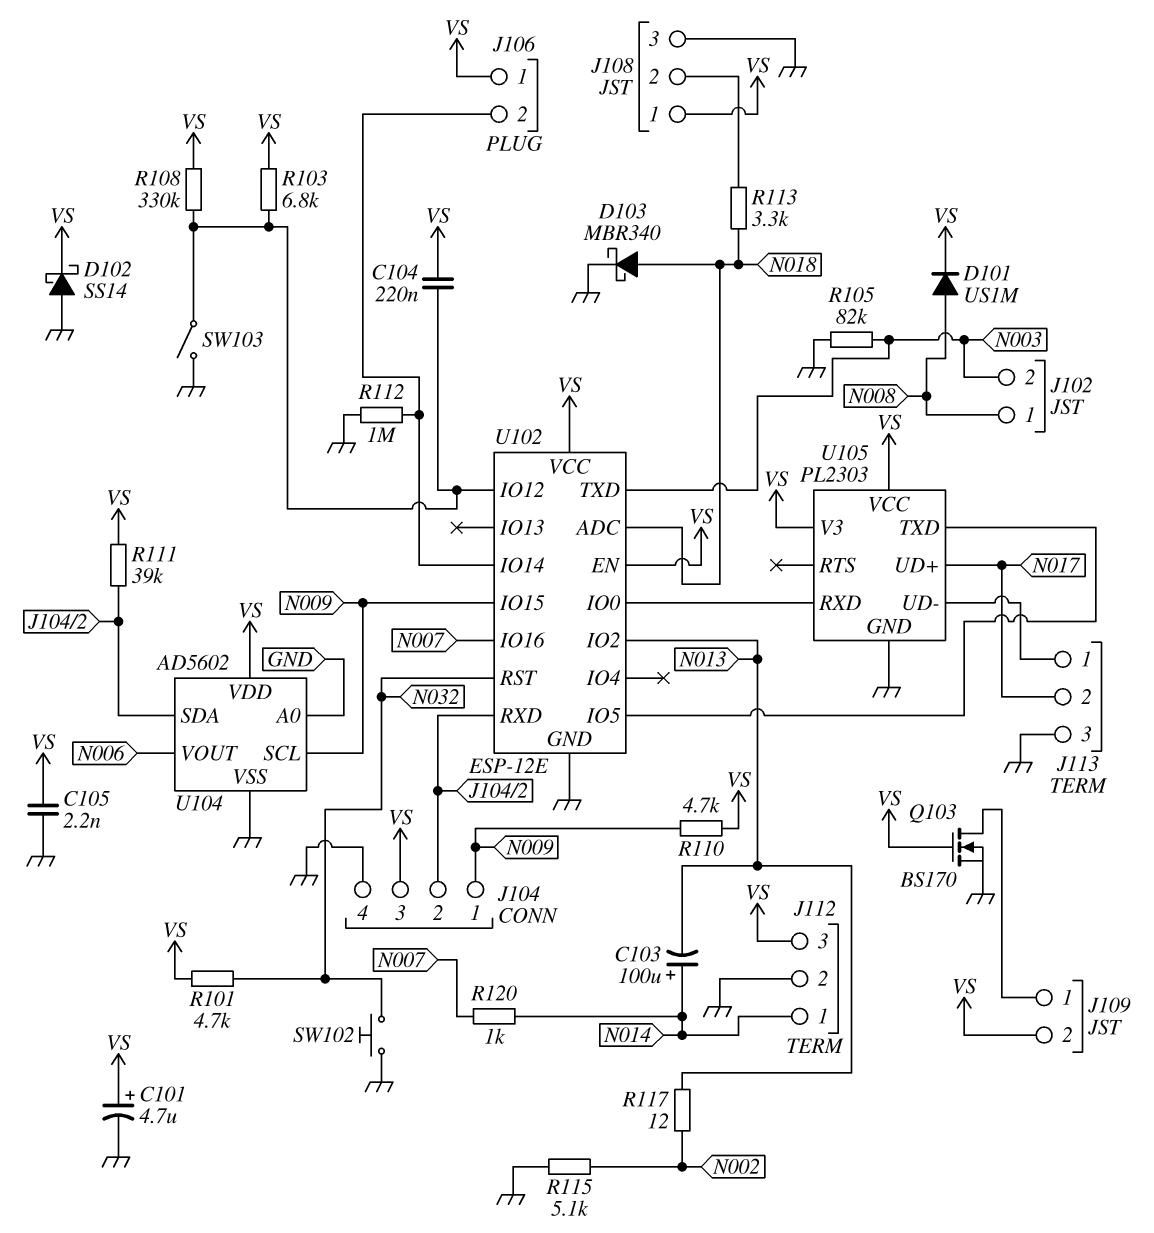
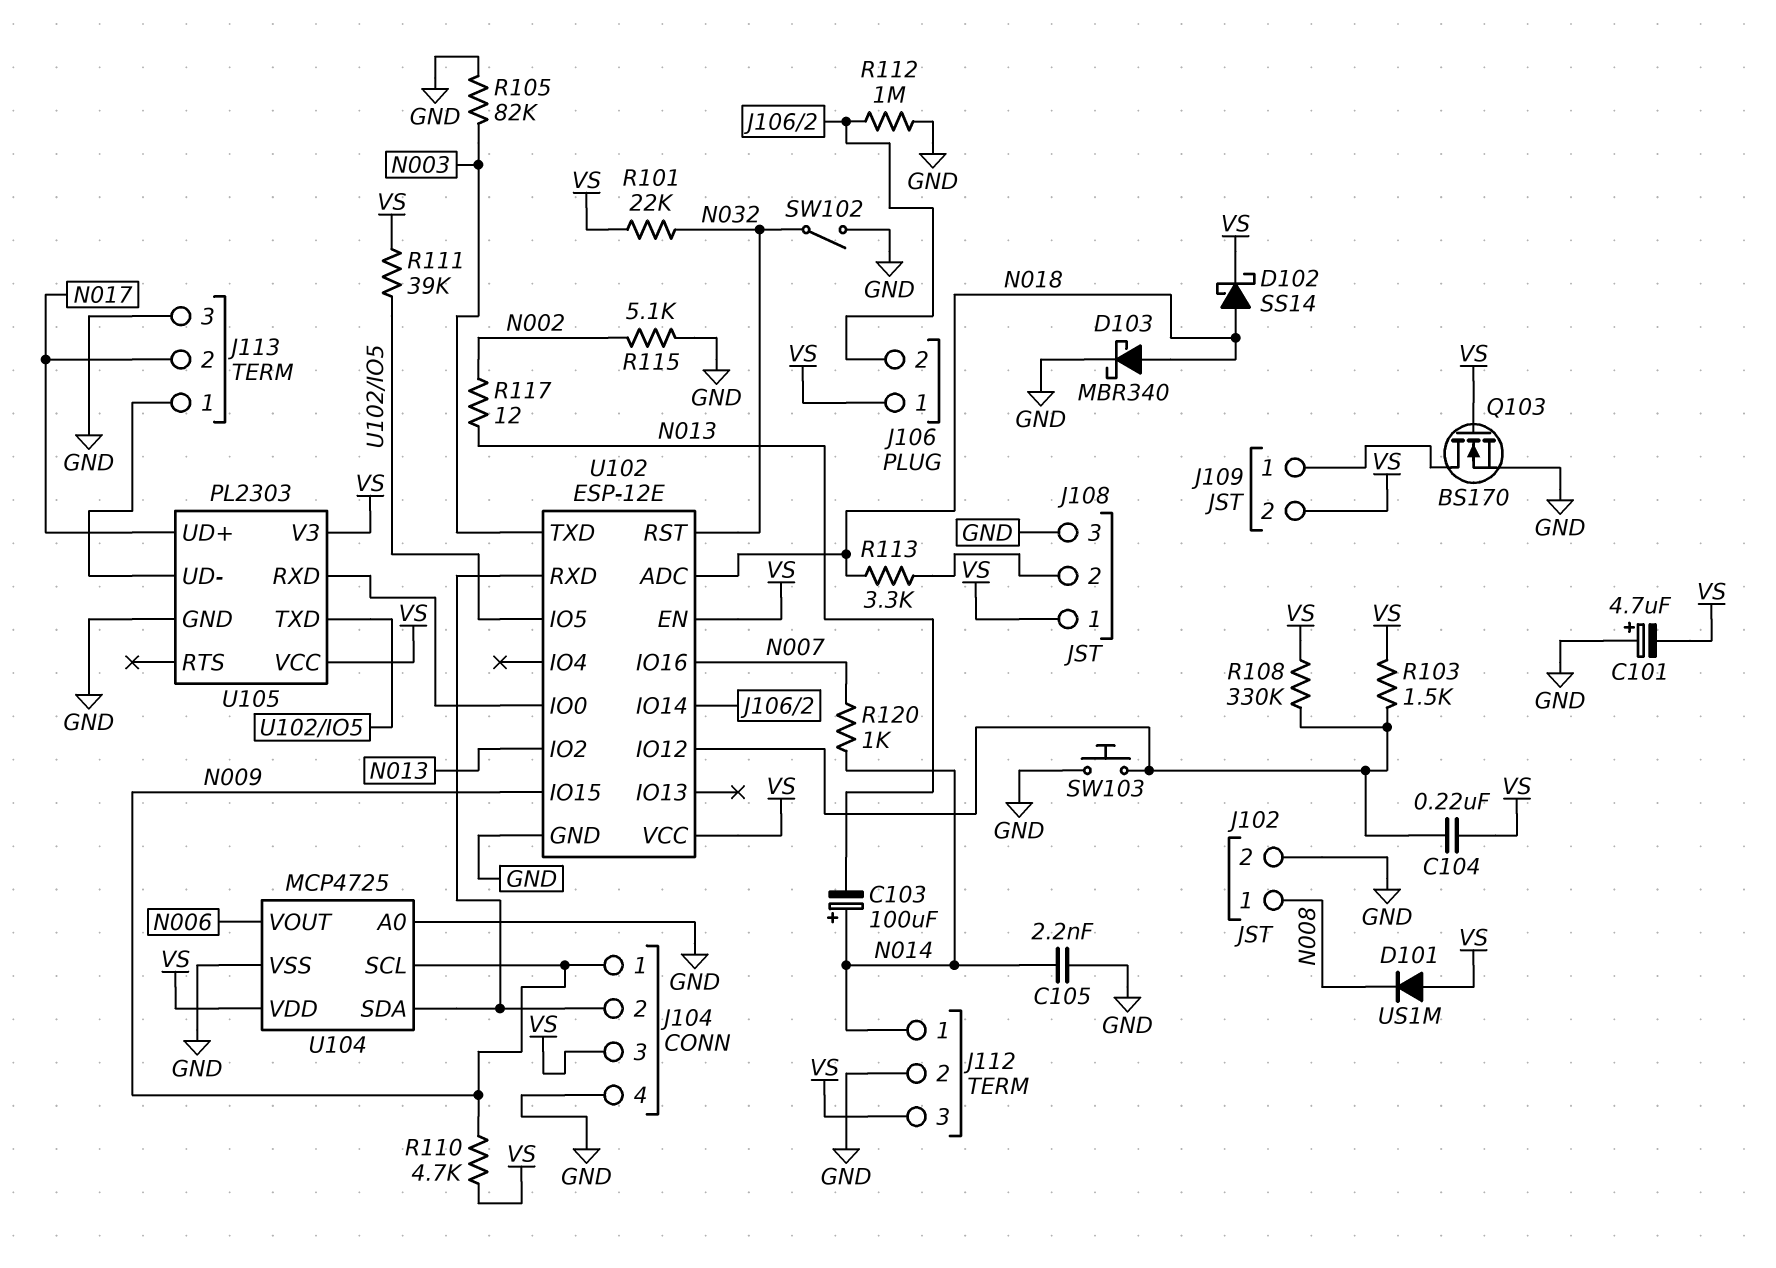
C101: 4.7uF (plus VS, minus GND) -> 4.7uF (plus GND, minus VS)
C105: 2.2nF (GND, VS) -> 2.2nF (GND, N014)
D101: diode US1M (A N008, K VS) -> diode US1M (A VS, K N008)
D102: schottky SS14 (A GND, K VS) -> schottky SS14 (A N018, K VS)
J102 pin 2: N003 -> GND
R101: 4.7k (N032, VS) -> 22k (N032, VS)
R103: 6.8k (U102/IO12, VS) -> 1.5k (U102/IO12, VS)
R111: 39k (J104/2, VS) -> 39k (U102/IO5, VS)
SW102: button (GND, N032) -> switch (GND, N032)
SW103: switch (GND, U102/IO12) -> button (GND, U102/IO12)
U104: AD5602 -> MCP4725

